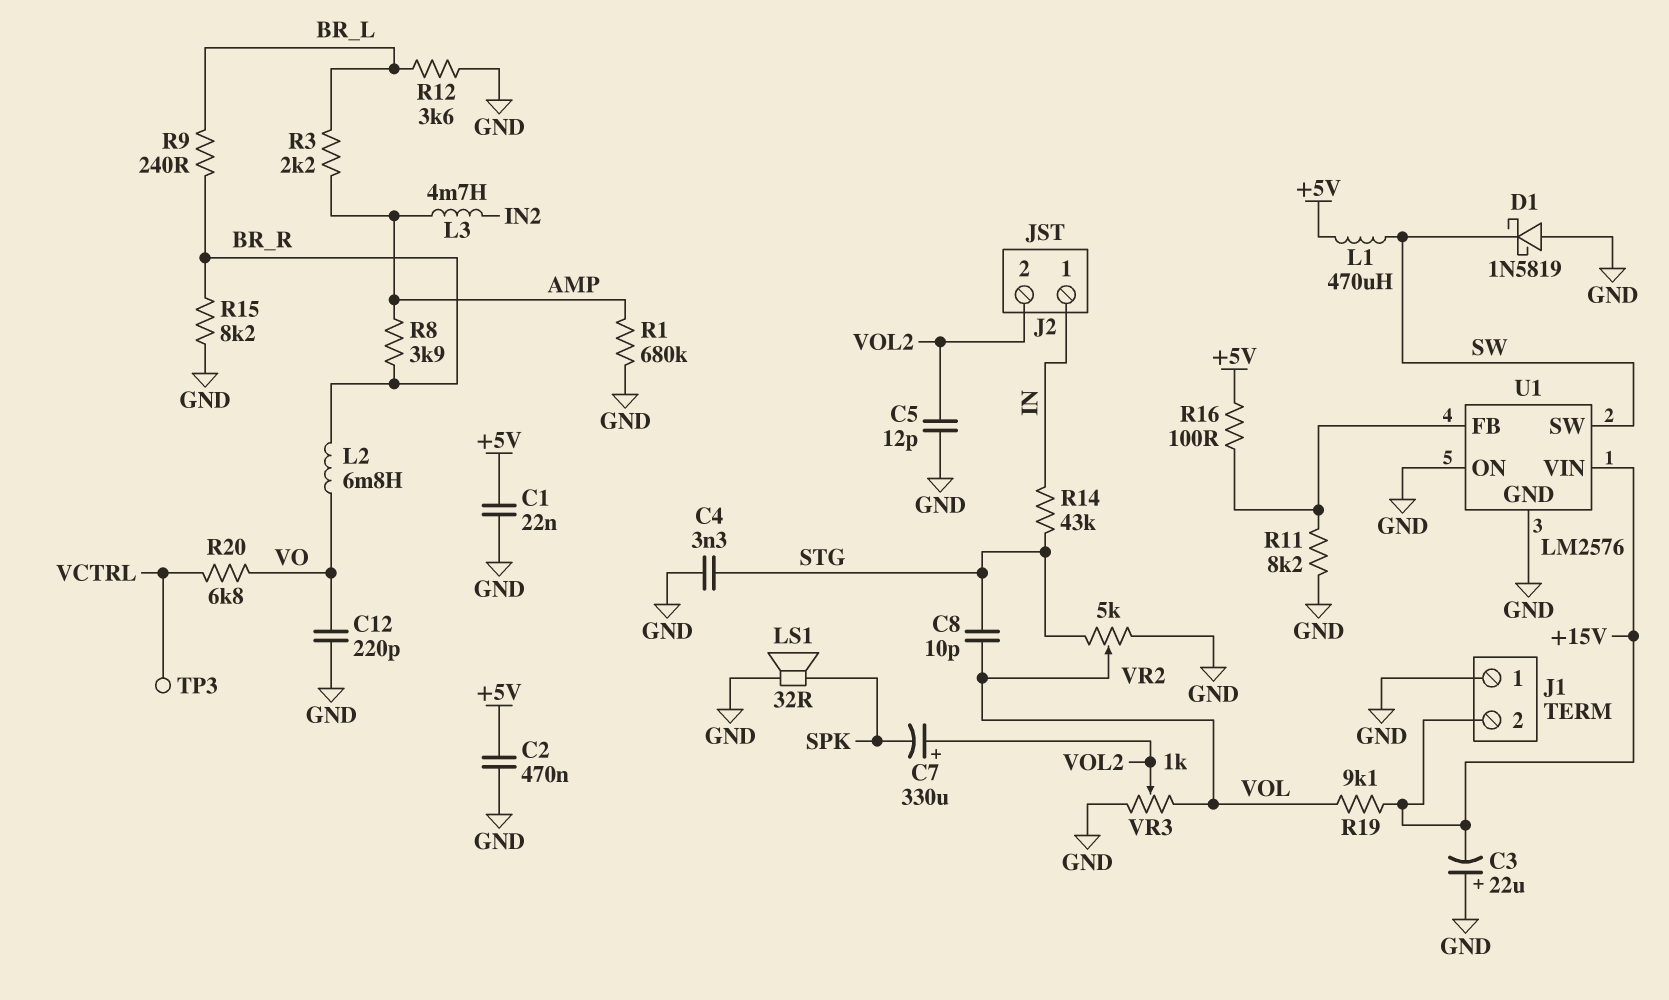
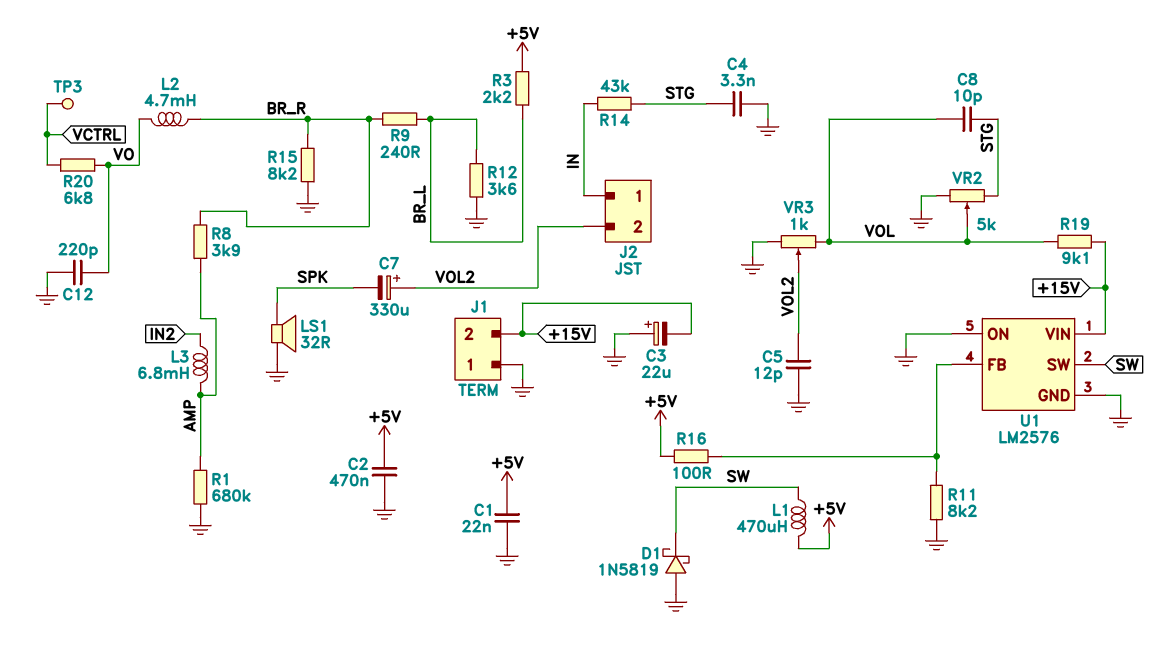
L2: 6.8mH (BR_R, VO) -> 4.7mH (BR_R, VO)
L3: 4.7mH (AMP, IN2) -> 6.8mH (AMP, IN2)
R3: 2.2k (AMP, BR_L) -> 2.2k (+5V, BR_L)

